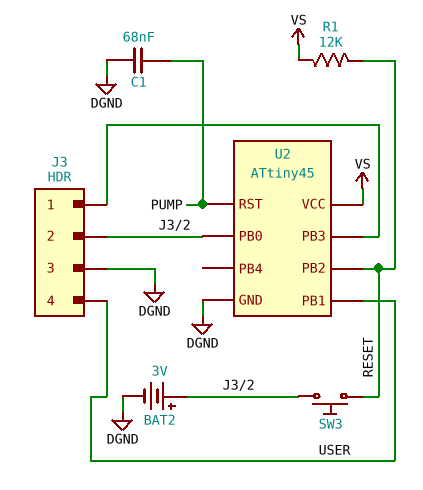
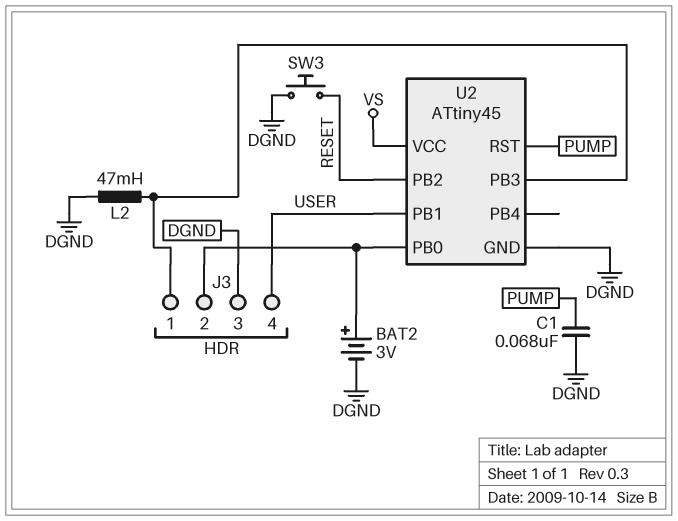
L2: none -> 47mH (DGND, J3/1)
R1: 12k (RESET, VS) -> none
SW3: button (J3/2, RESET) -> button (DGND, RESET)

